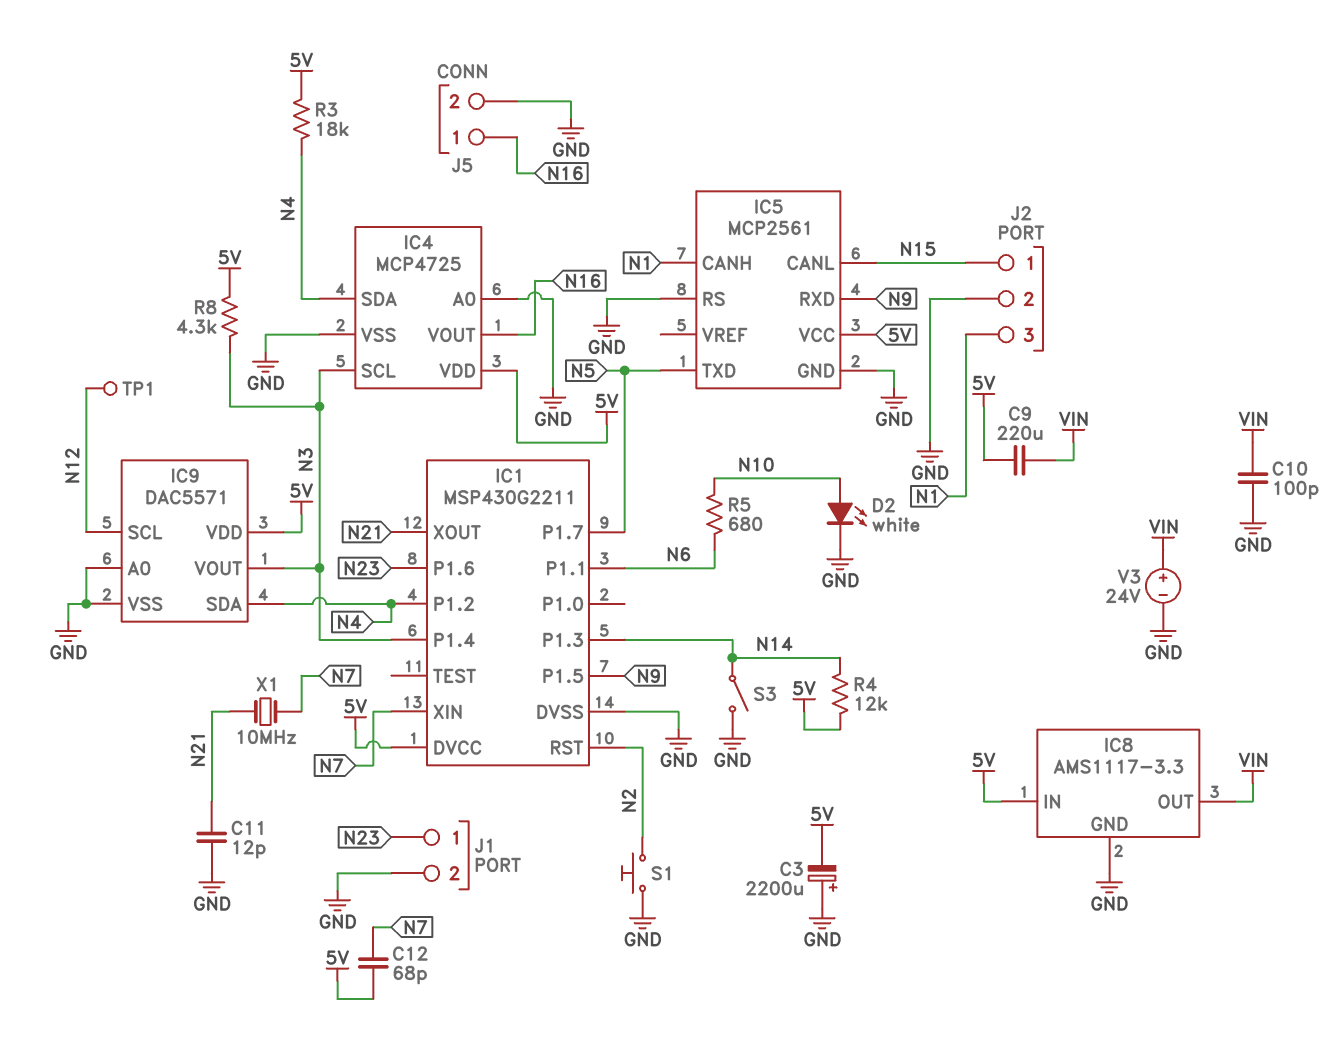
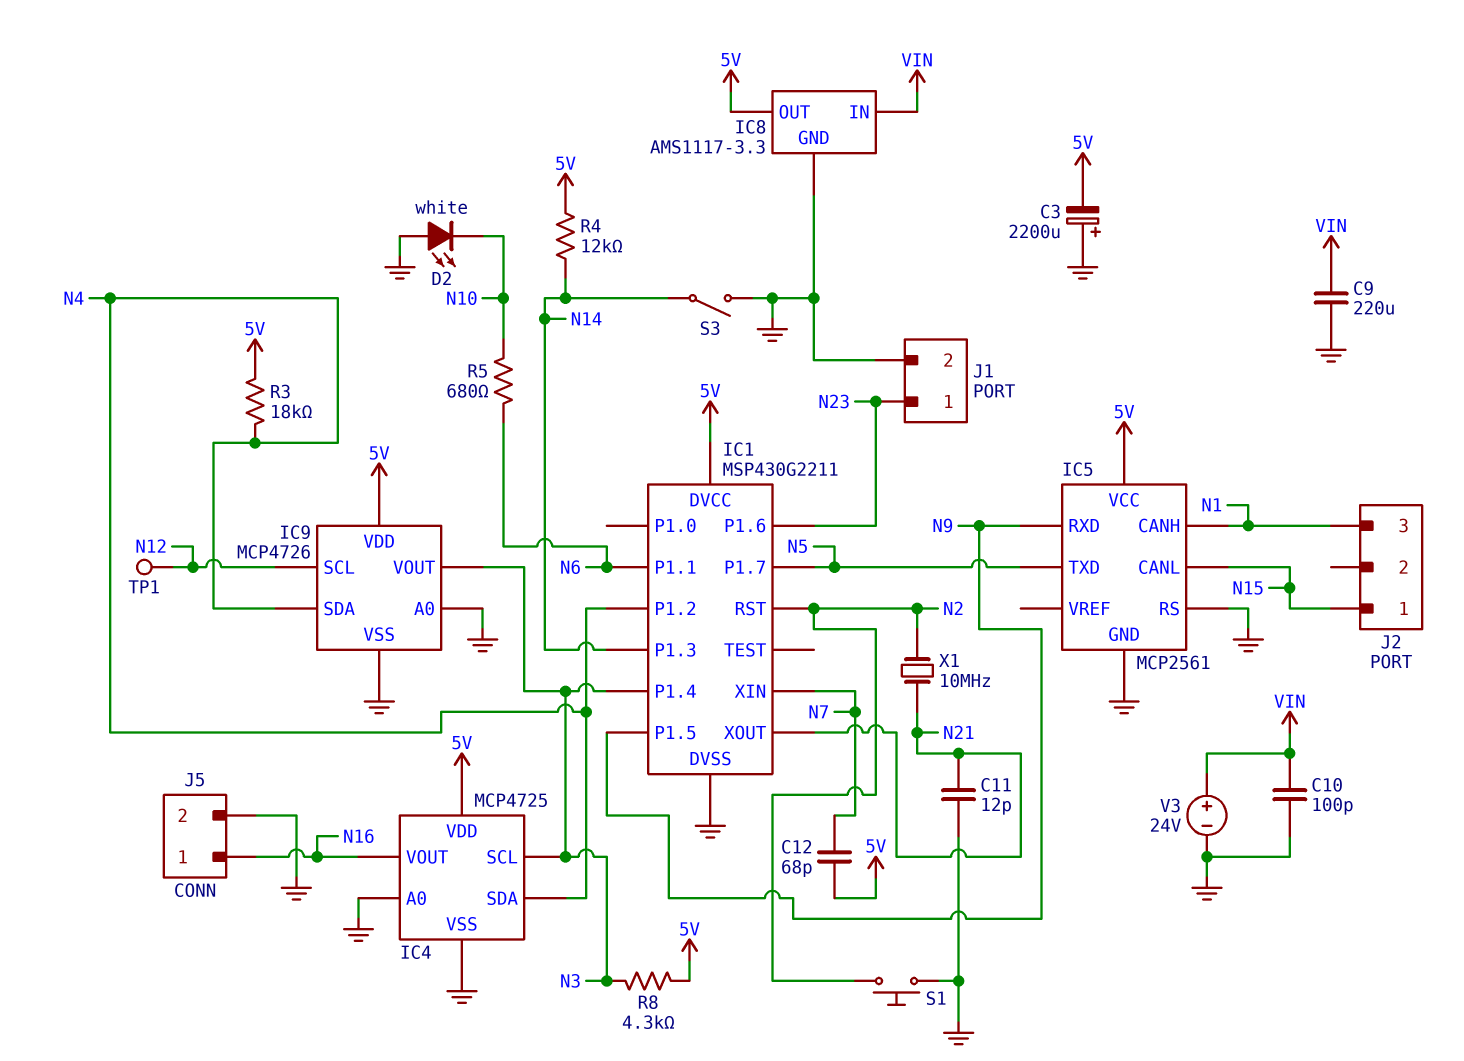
C9: 220uF (5V, VIN) -> 220uF (GND, VIN)
D2: LED white (A N10, K GND) -> LED white (A GND, K N10)
IC8 pin IN: 5V -> VIN
IC8 pin OUT: VIN -> 5V
IC9: DAC5571 -> MCP4726
J2 pin 2: GND -> none
X1: 10MHz (N7, N21) -> 10MHz (N2, N21)

